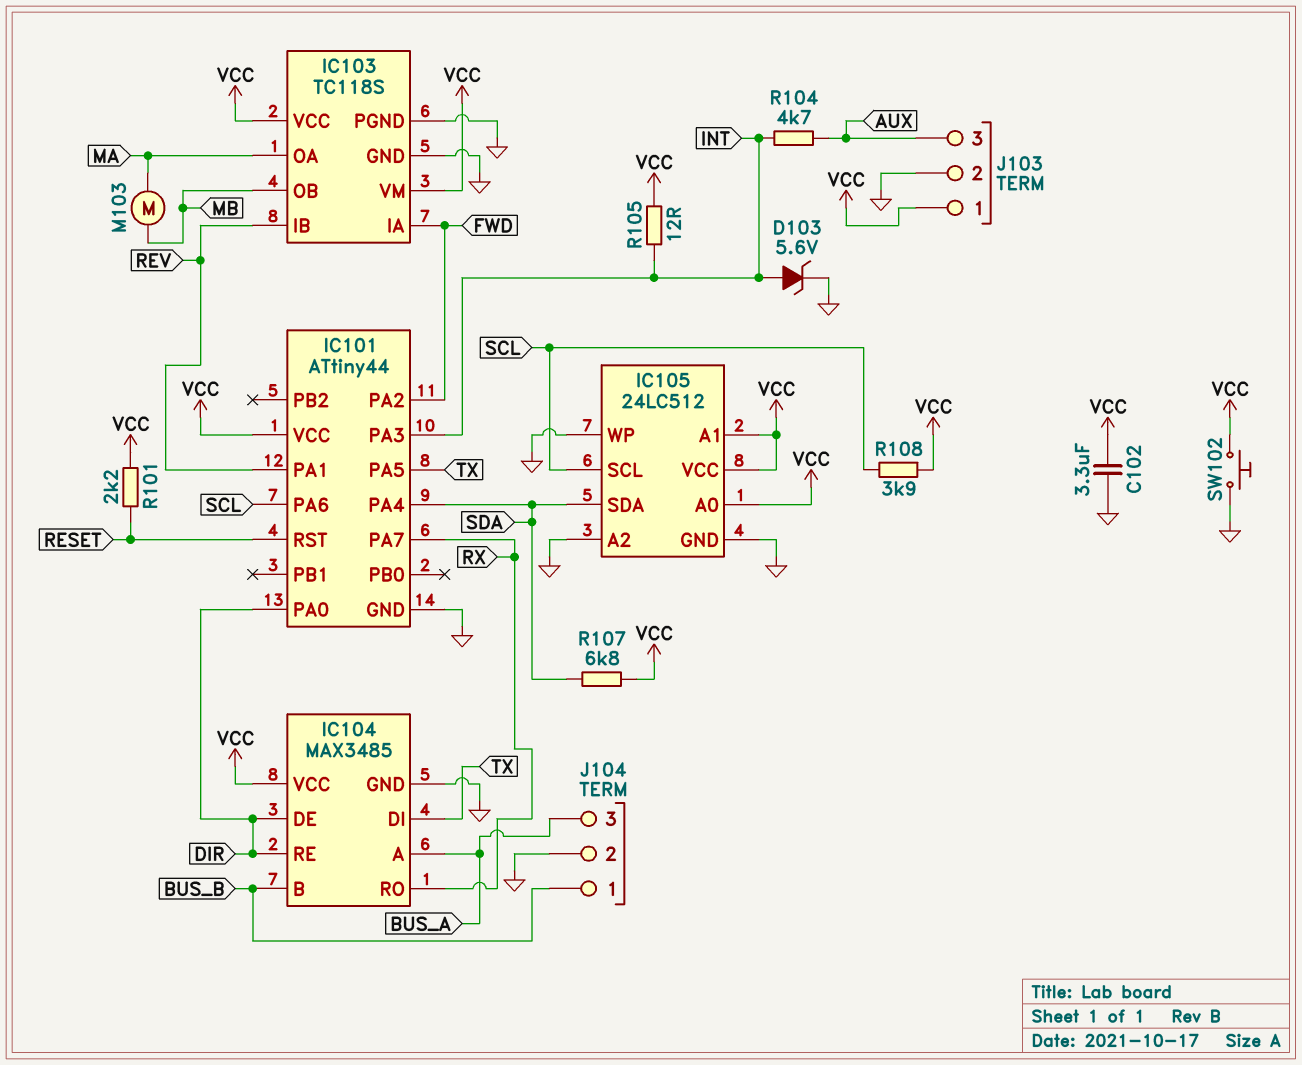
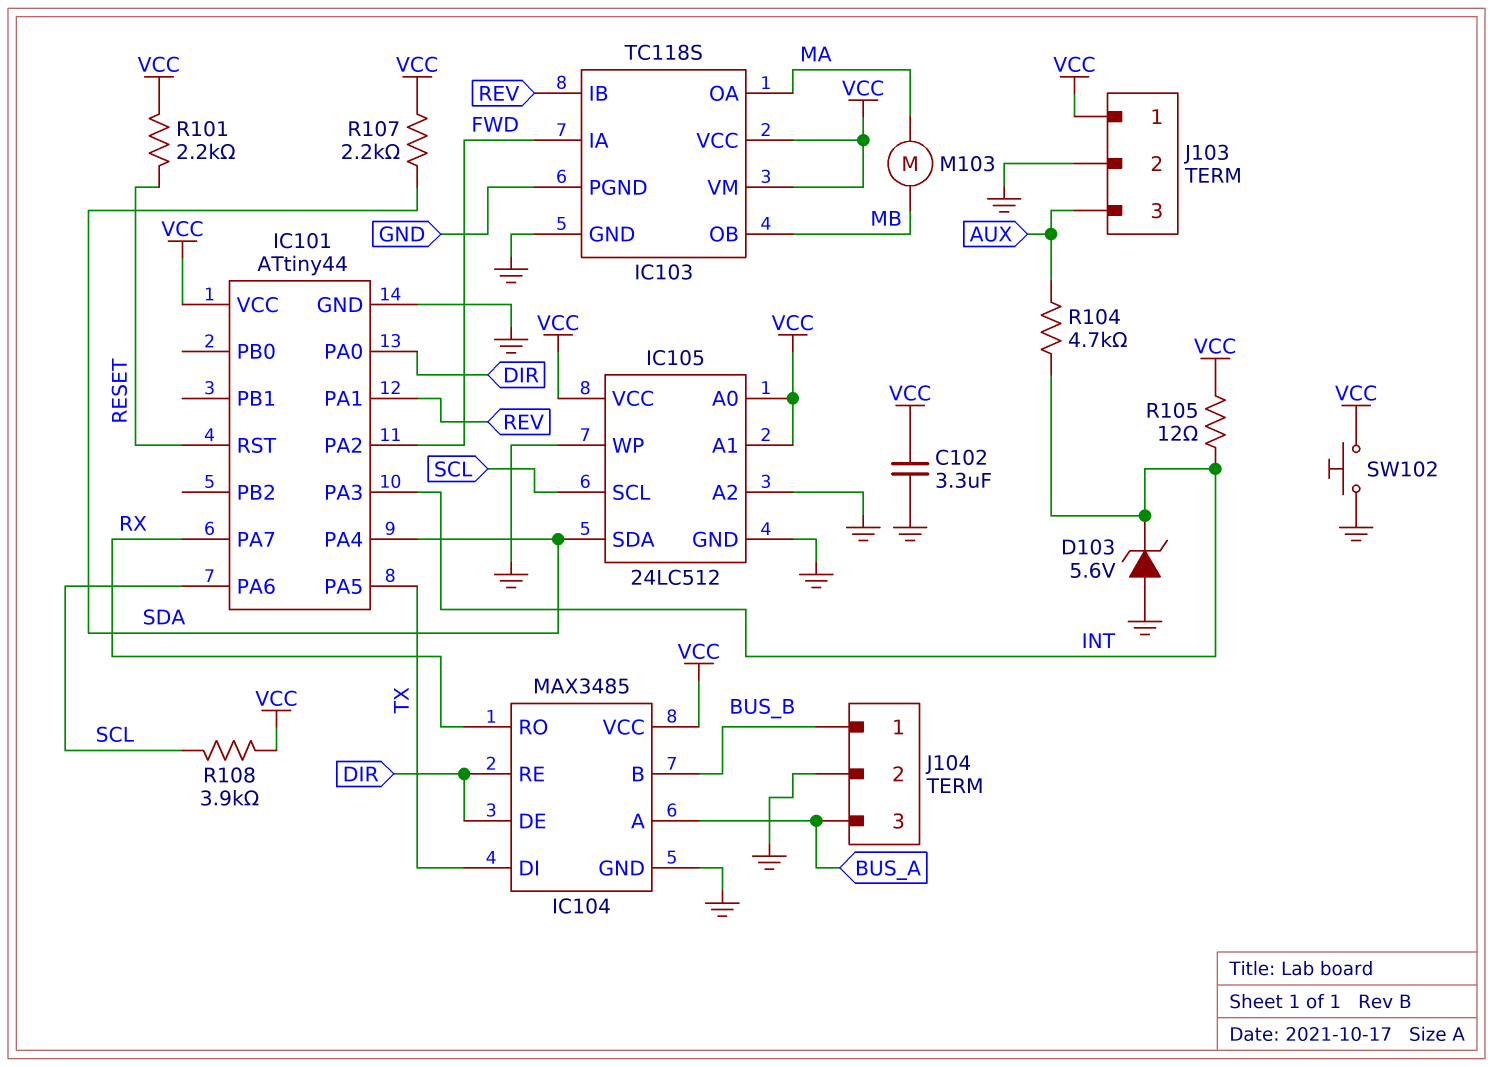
D103: zener 5.6V (A INT, K GND) -> zener 5.6V (A GND, K INT)
R107: 6.8k (SDA, VCC) -> 2.2k (SDA, VCC)

